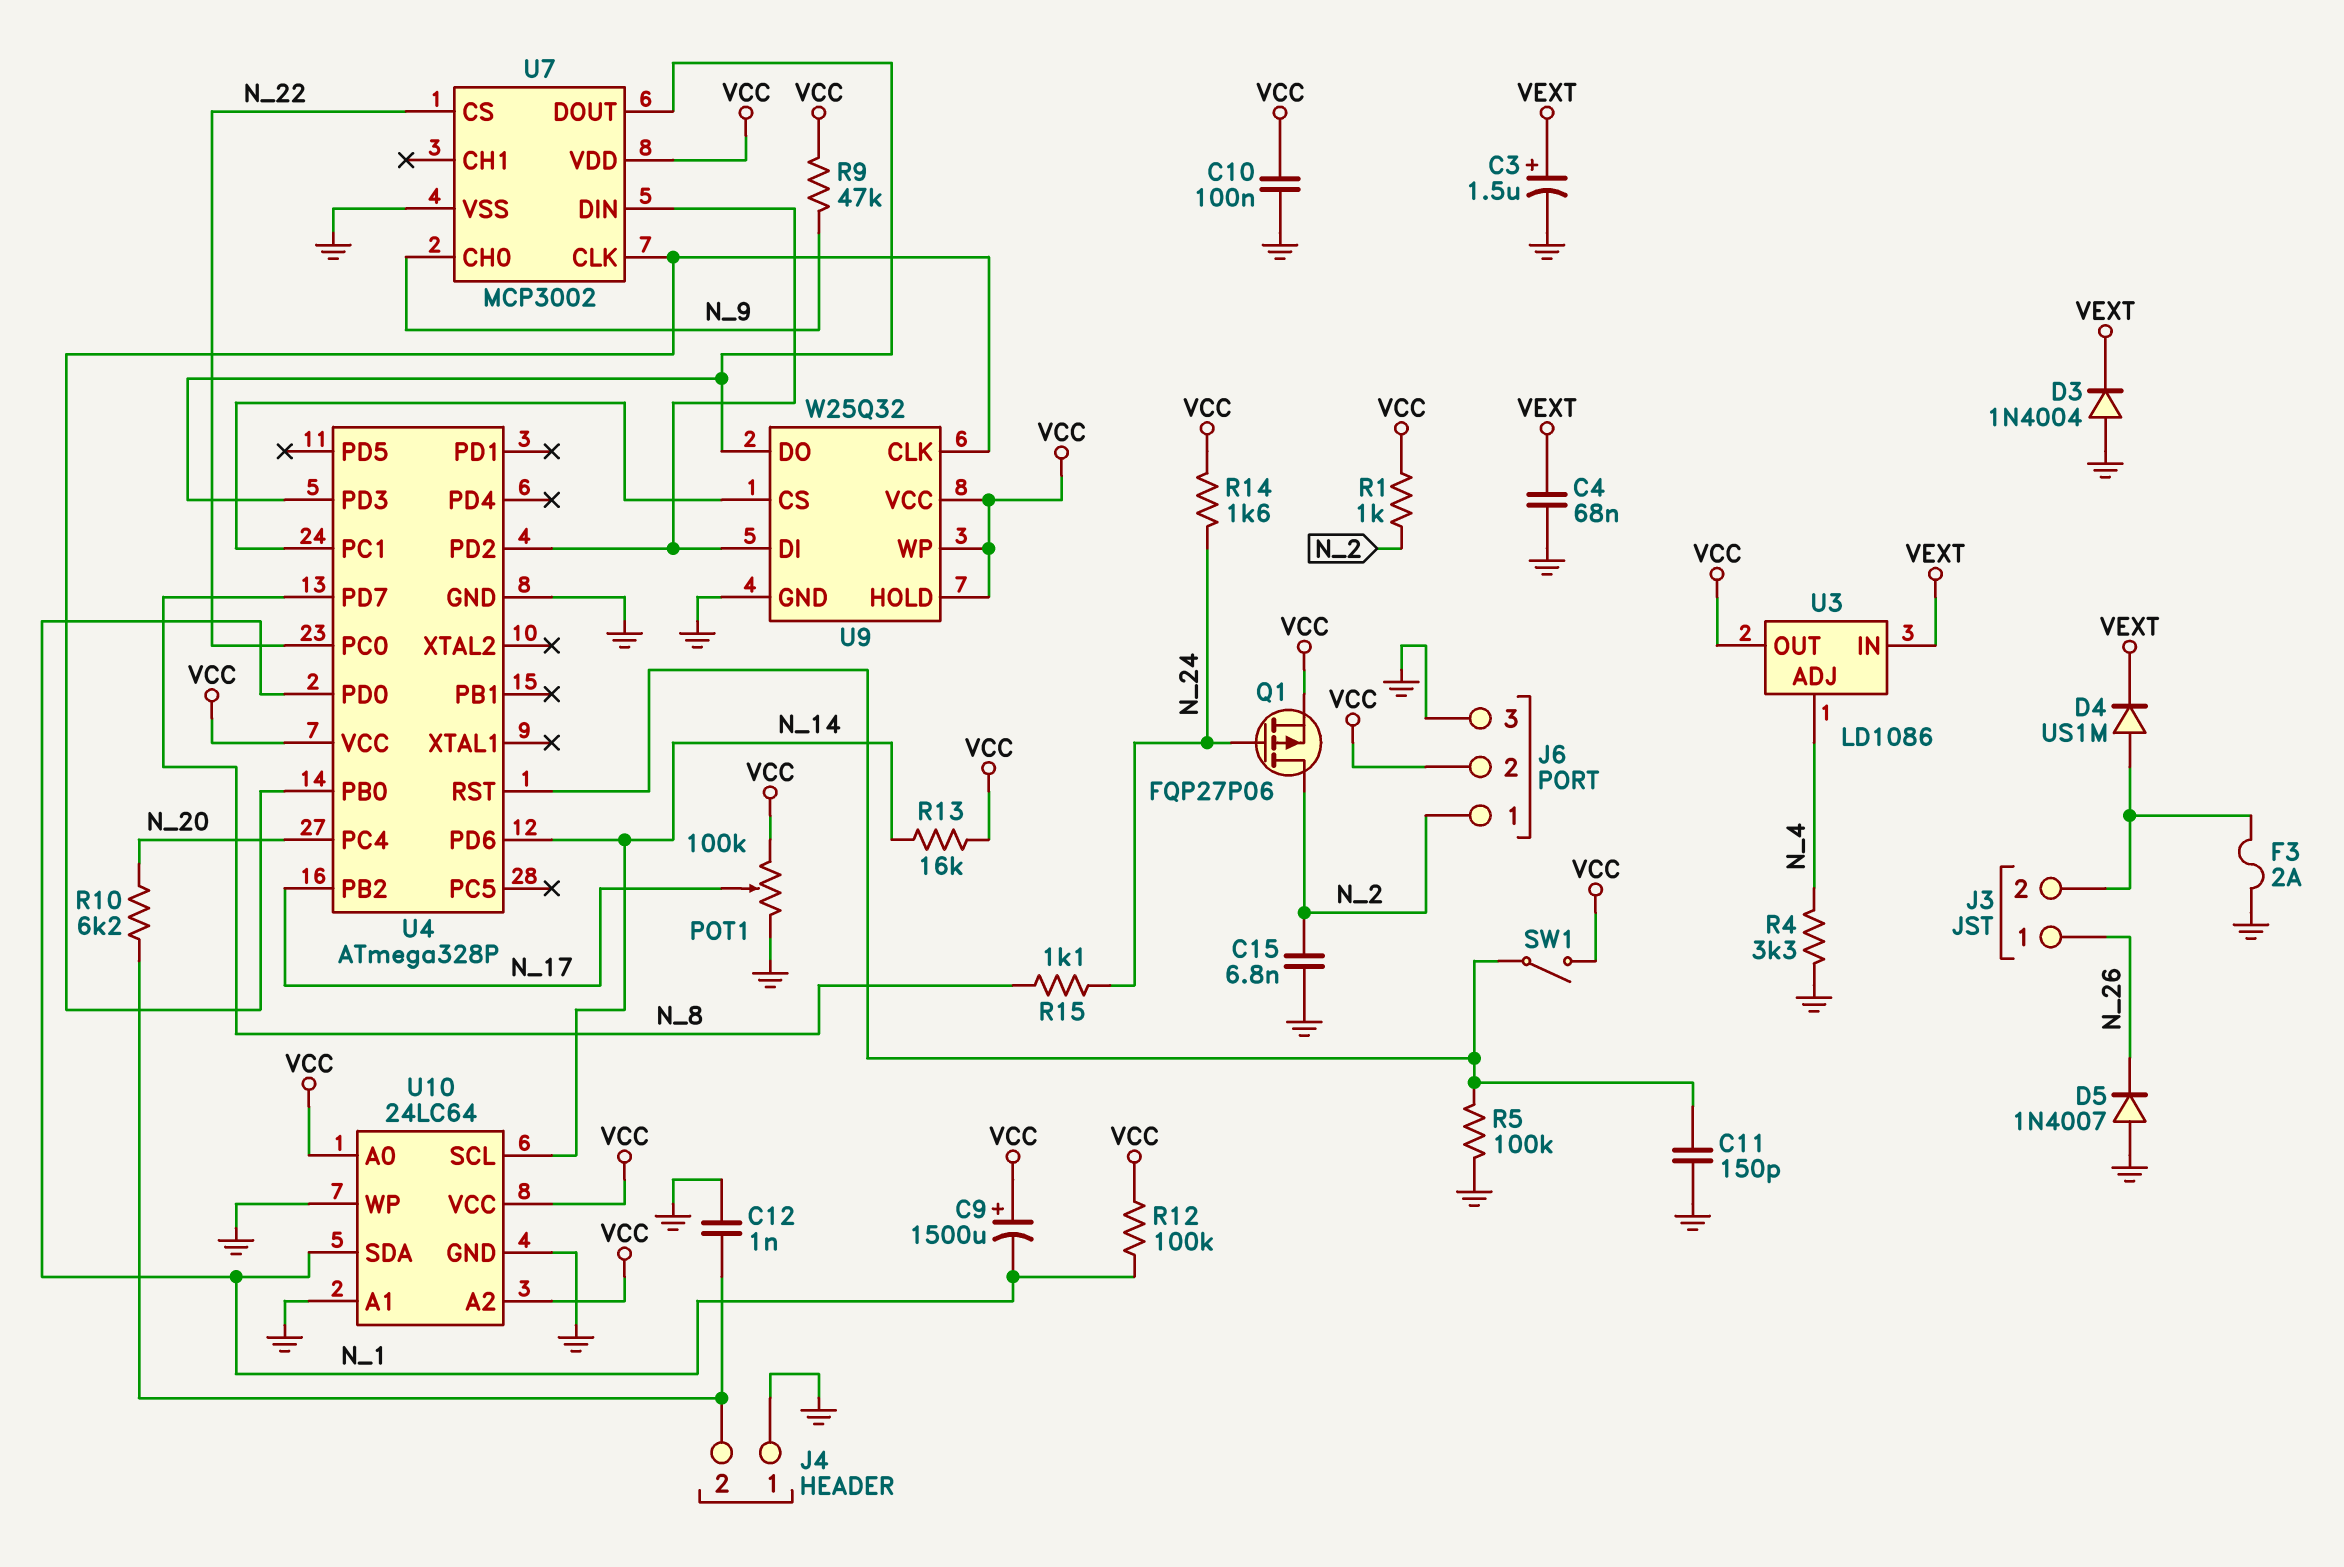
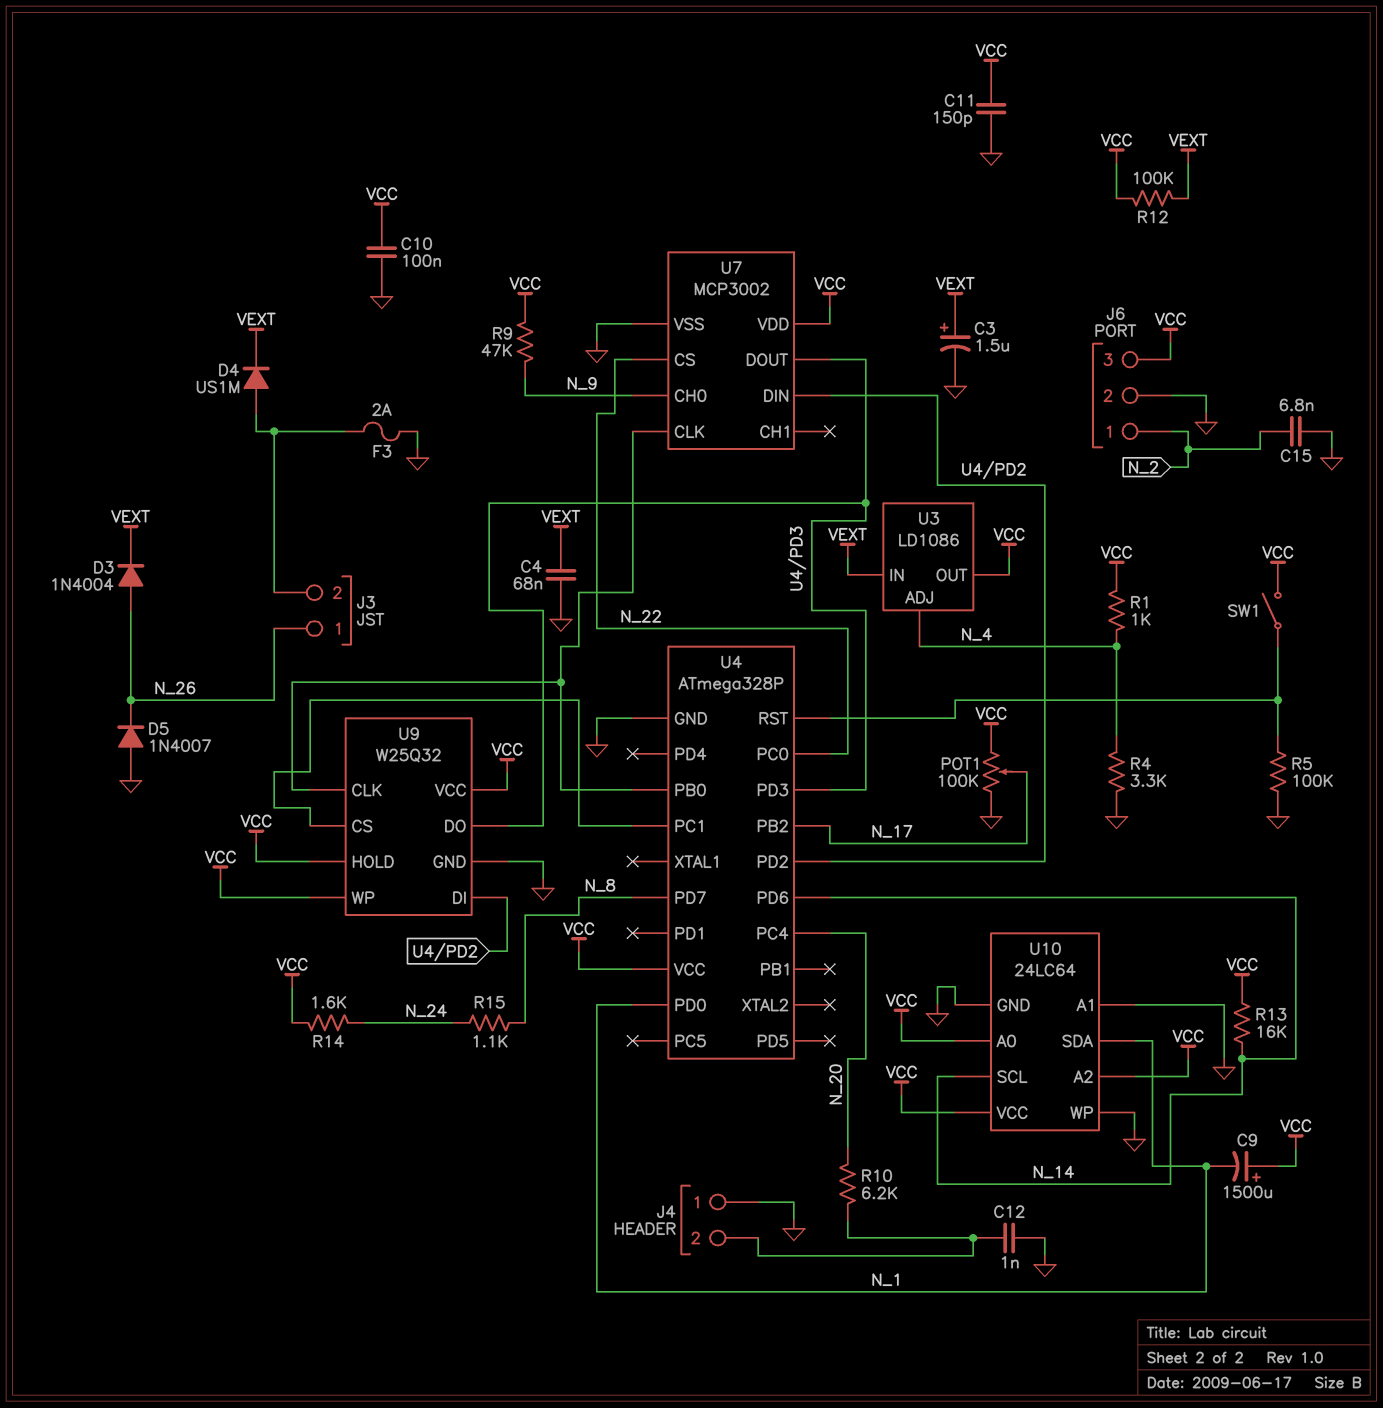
C11: 150pF (GND, U4/RST) -> 150pF (GND, VCC)
D3: diode 1N4004 (A GND, K VEXT) -> diode 1N4004 (A N_26, K VEXT)
J6 pin 2: VCC -> GND
J6 pin 3: GND -> VCC
Q1: PMOS FQP27P06 (G N_24, D N_2, S VCC) -> none
R1: 1k (N_2, VCC) -> 1k (N_4, VCC)
R12: 100k (N_1, VCC) -> 100k (VCC, VEXT)

